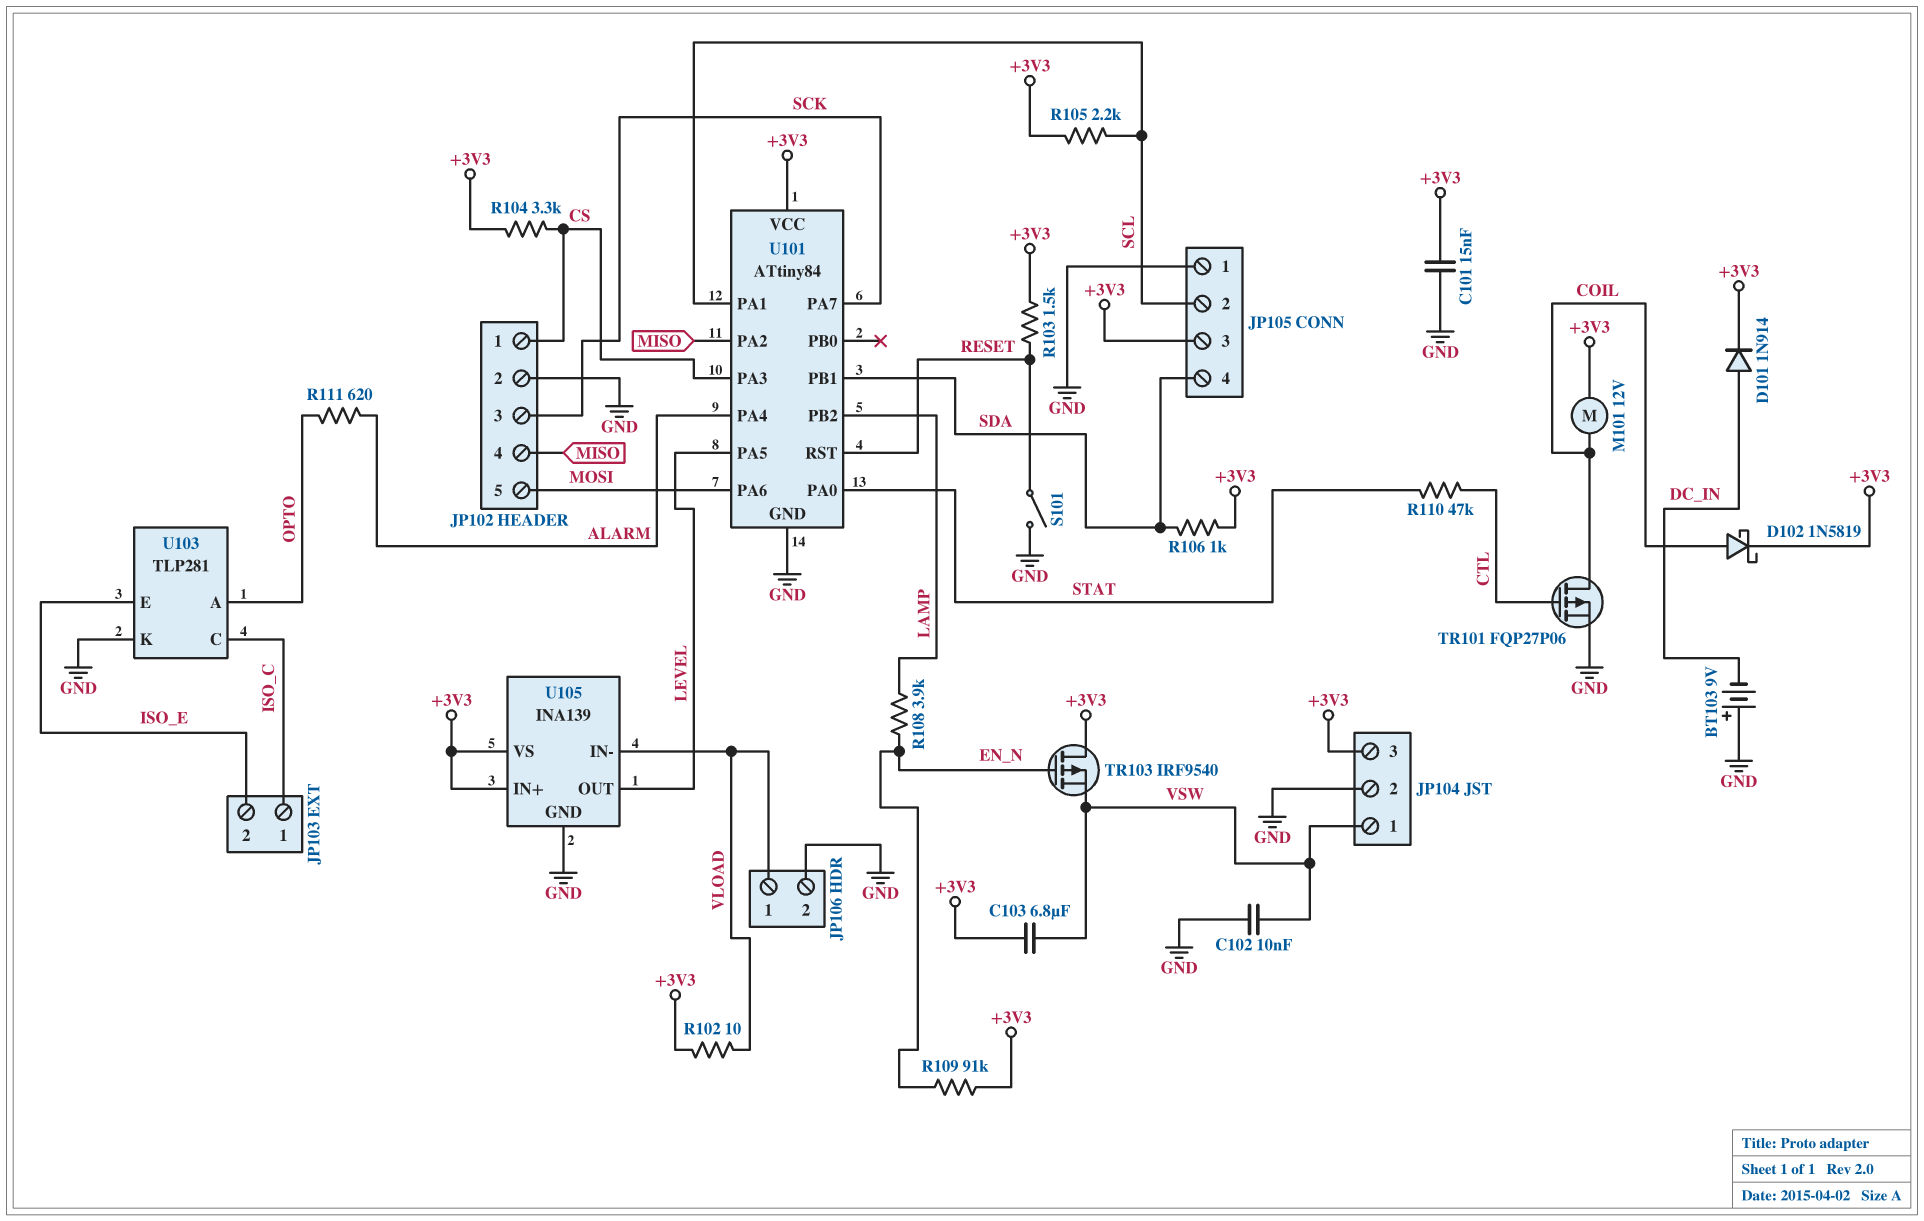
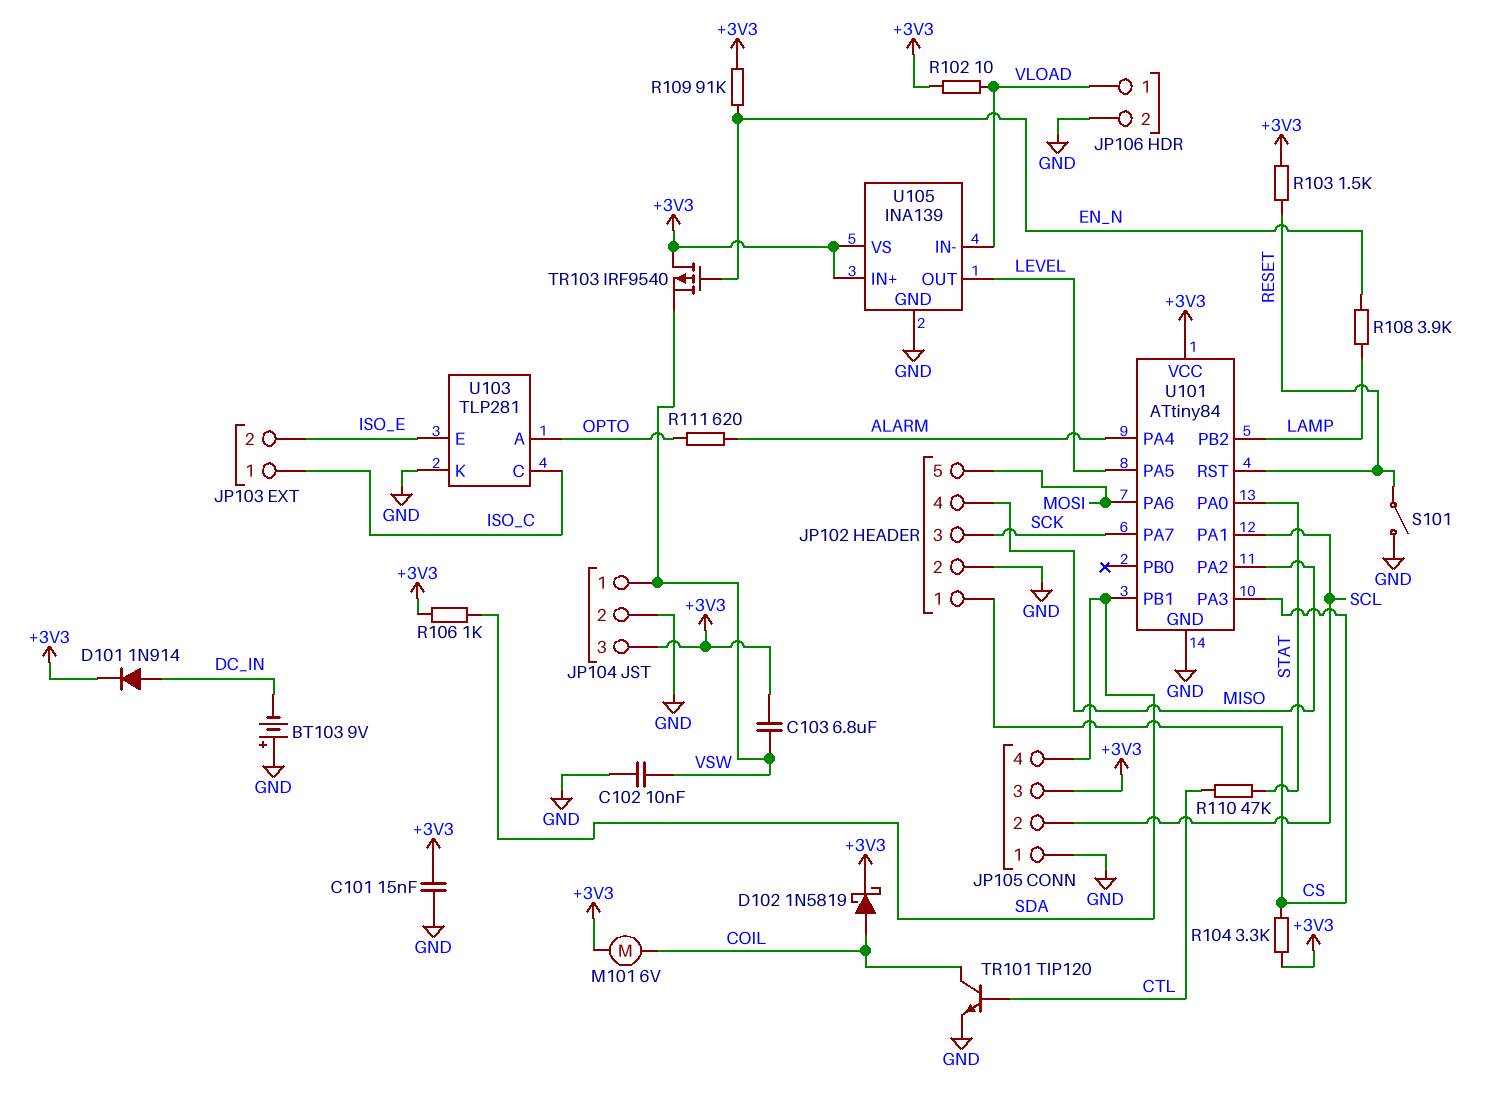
M101: motor 12V (+3V3, COIL) -> motor 6V (+3V3, COIL)
R105: 2.2k (+3V3, SCL) -> none
TR101: PMOS FQP27P06 (G CTL, D COIL, S GND) -> NPN TIP120 (B CTL, C COIL, E GND)

